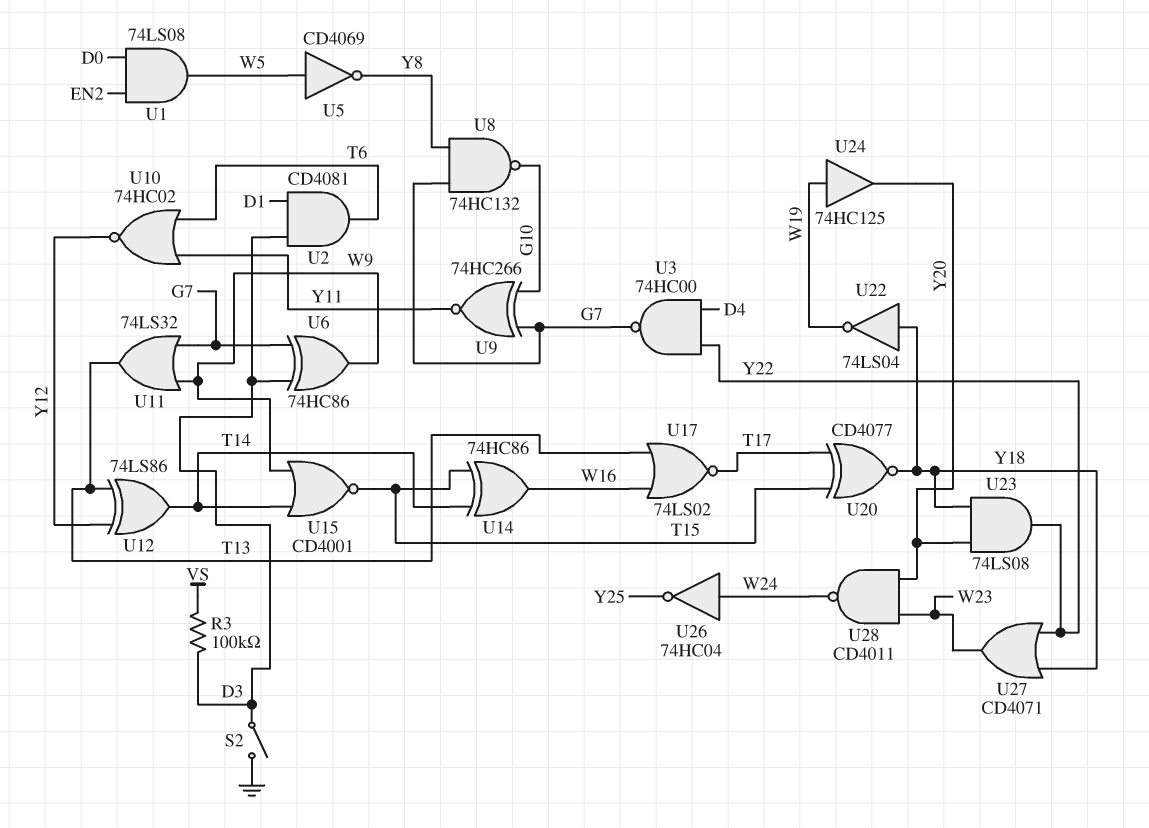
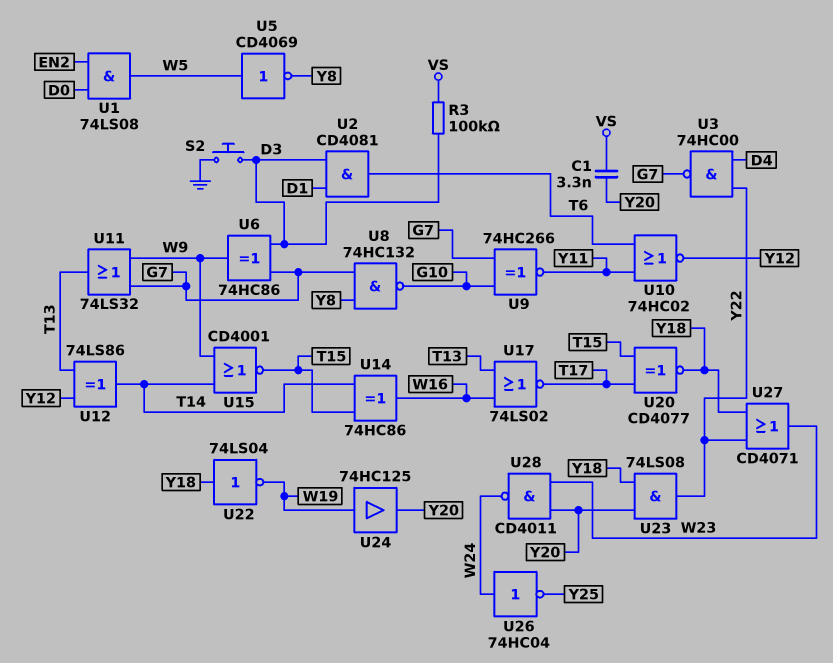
C1: none -> 3.3nF (VS, Y20)
S2: switch (D3, GND) -> button (D3, GND)

